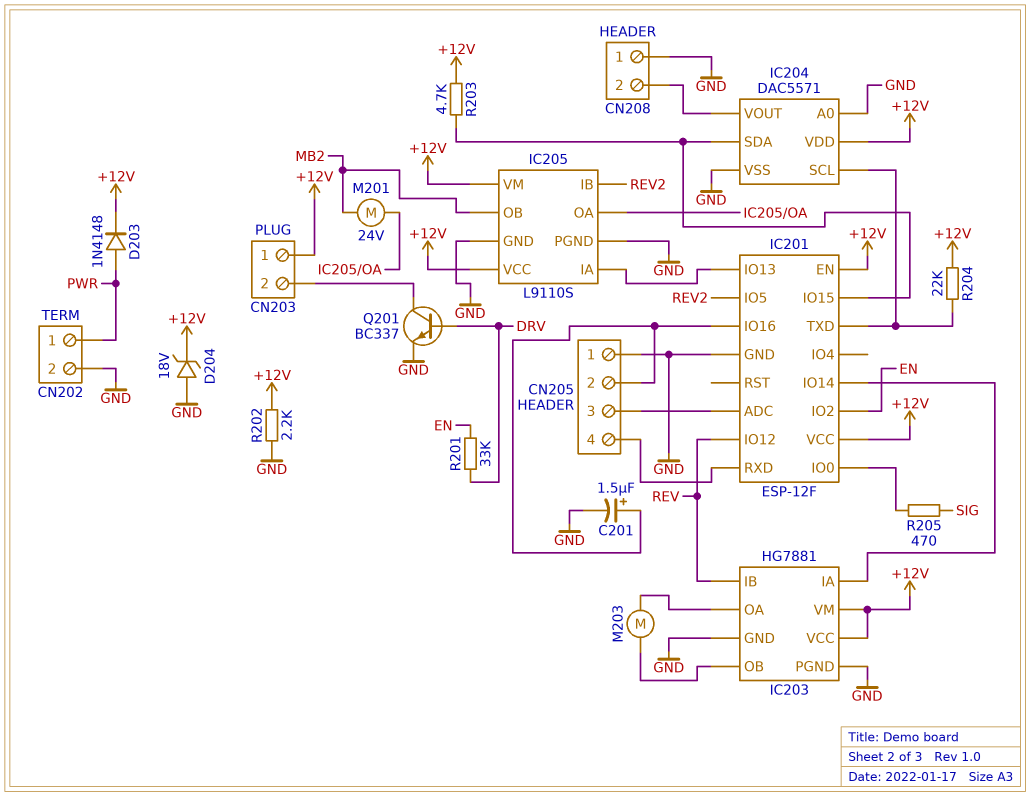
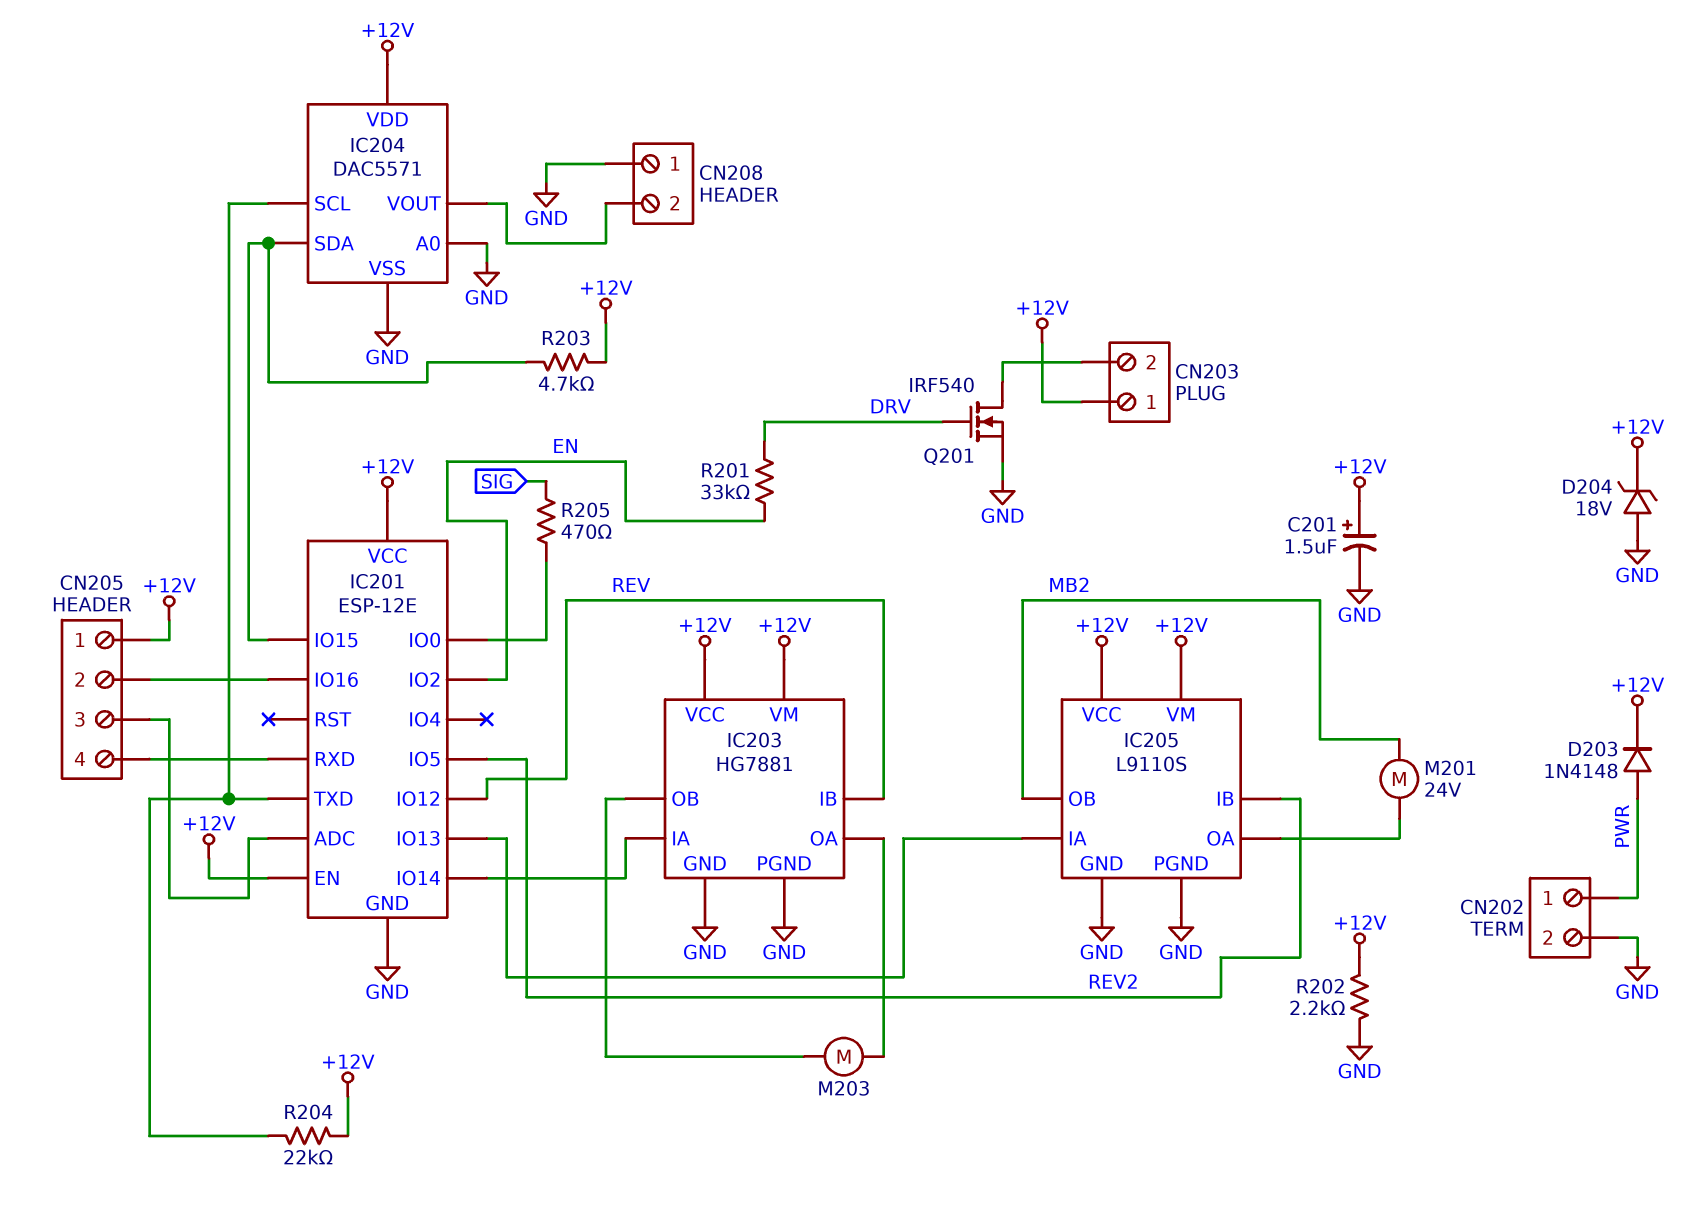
C201: 1.5uF (plus CN205/2, minus GND) -> 1.5uF (plus +12V, minus GND)
CN205 pin 1: GND -> +12V
IC201: ESP-12F -> ESP-12E
Q201: NPN BC337 (B DRV, C CN203/2, E GND) -> NMOS IRF540 (G DRV, D CN203/2, S GND)

